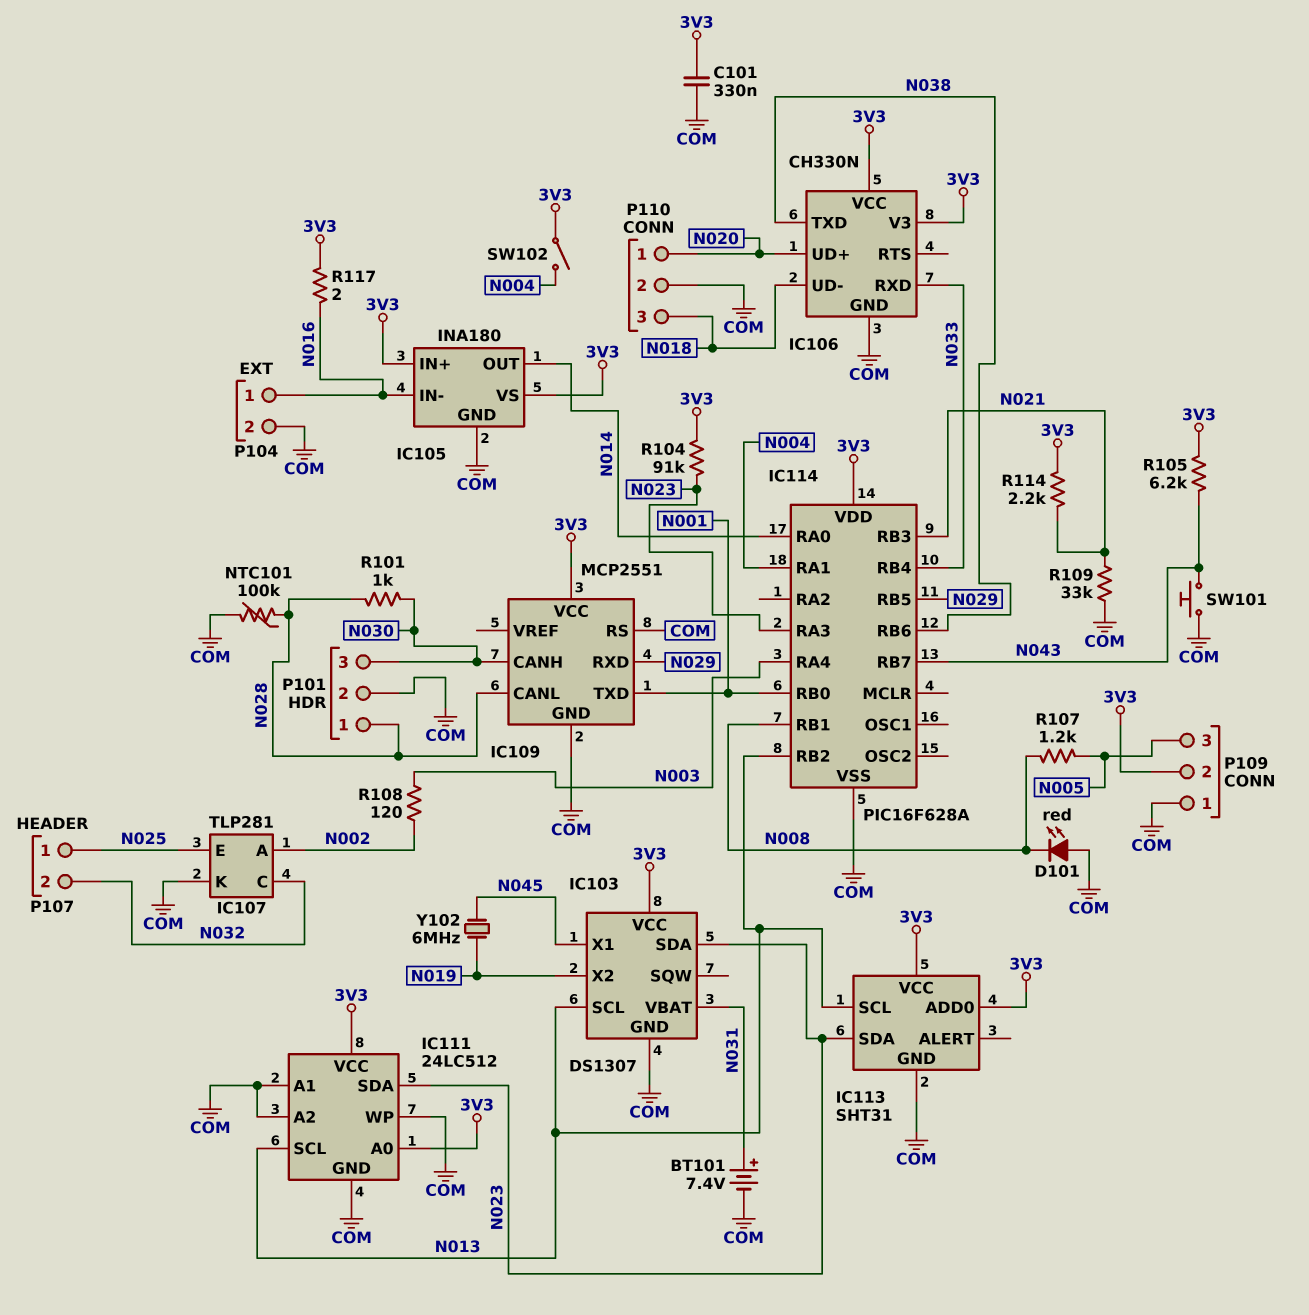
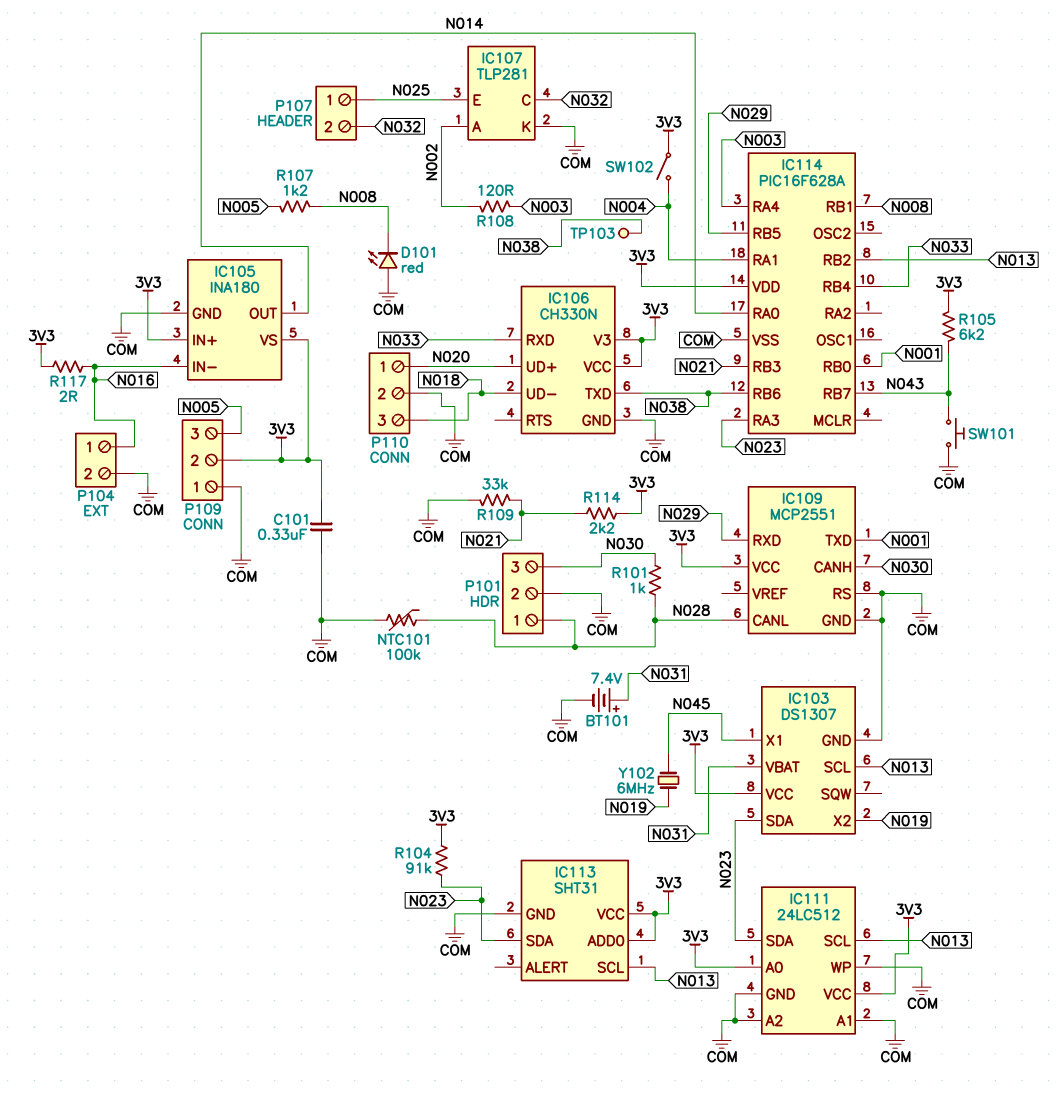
TP103: none -> test point (N038)

